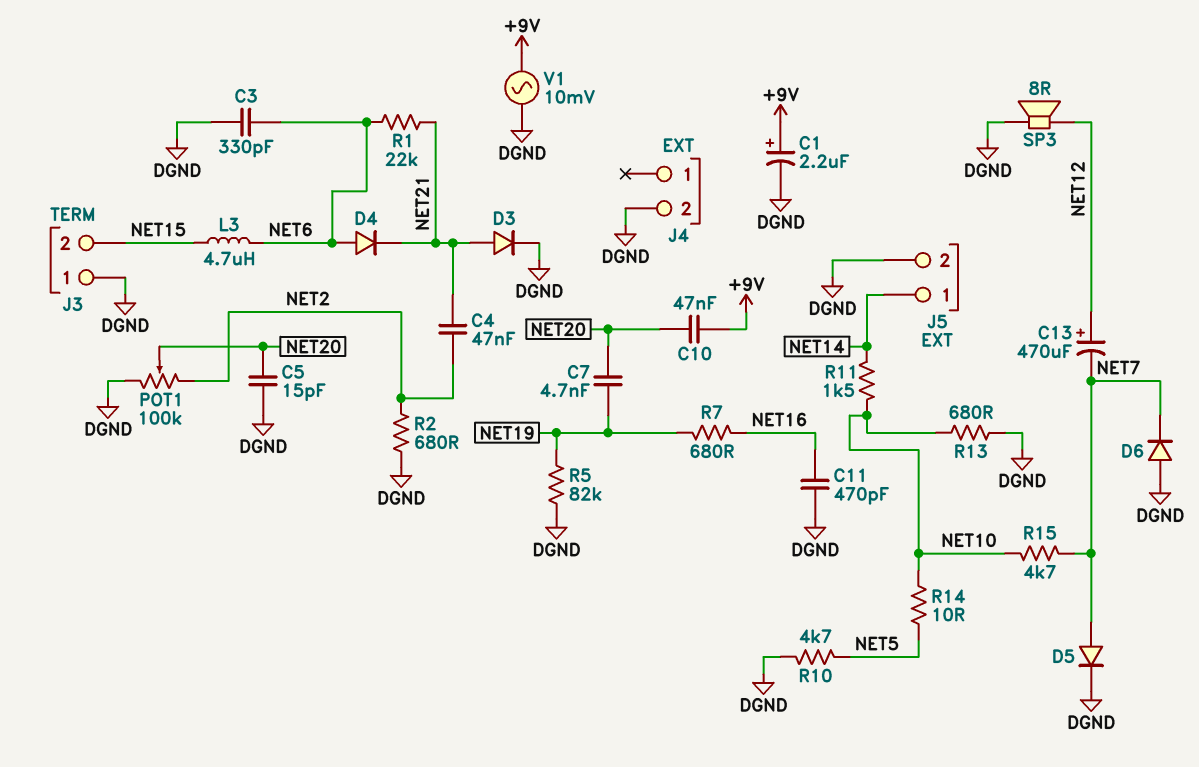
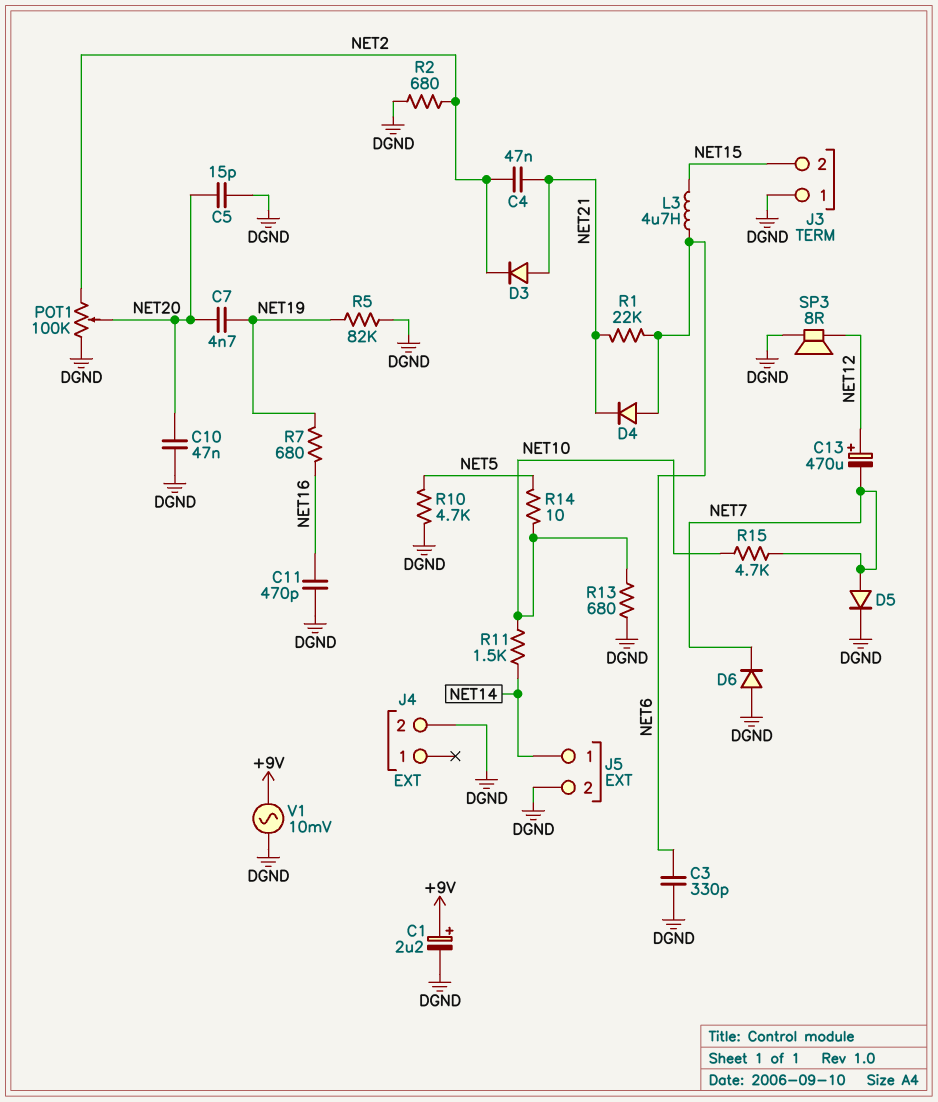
C10: 47nF (+9V, NET20) -> 47nF (DGND, NET20)
D3: diode (A NET21, K DGND) -> diode (A NET21, K NET2)

